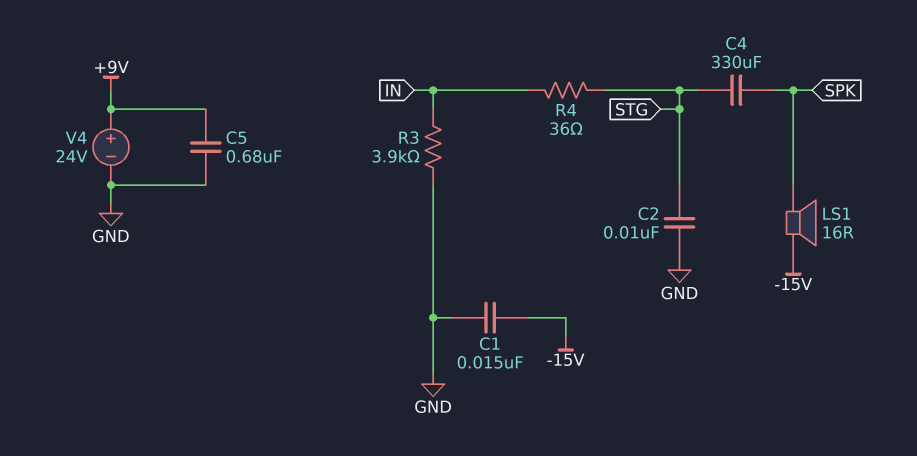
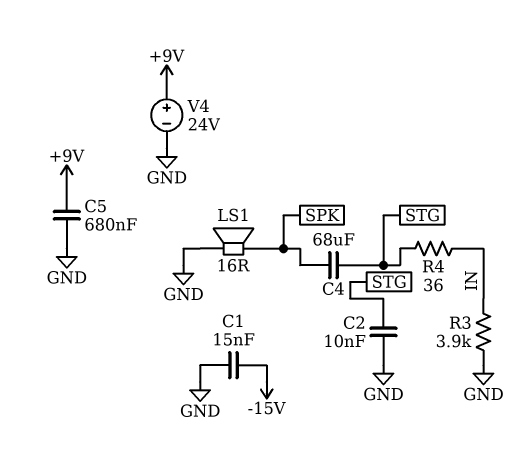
C4: 330uF (SPK, STG) -> 68uF (SPK, STG)
LS1: speaker 16R (-15V, SPK) -> speaker 16R (GND, SPK)

